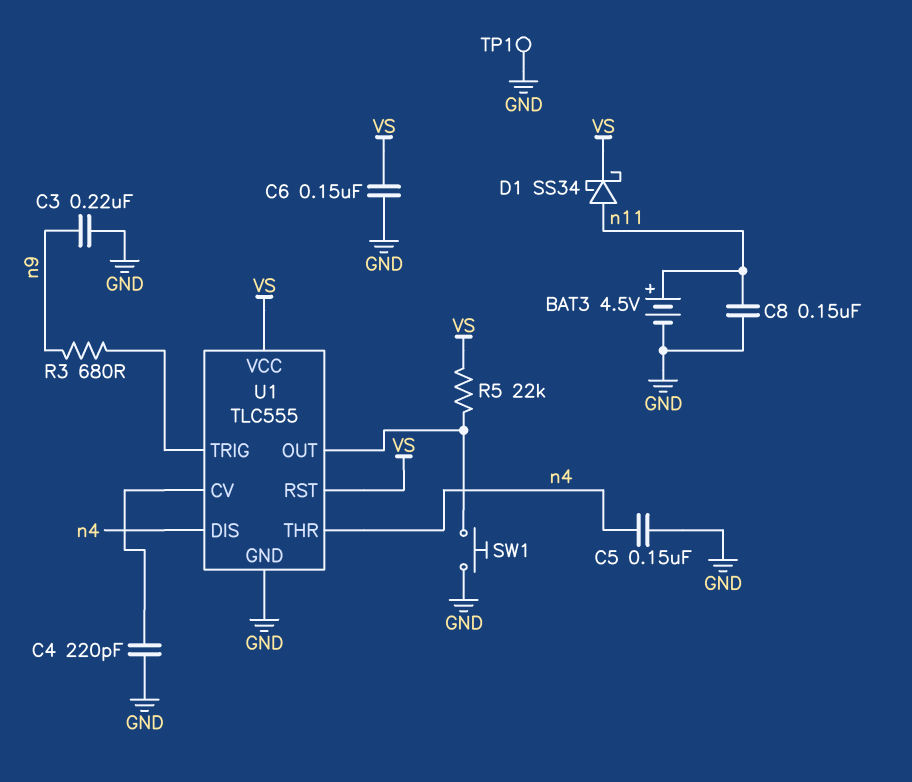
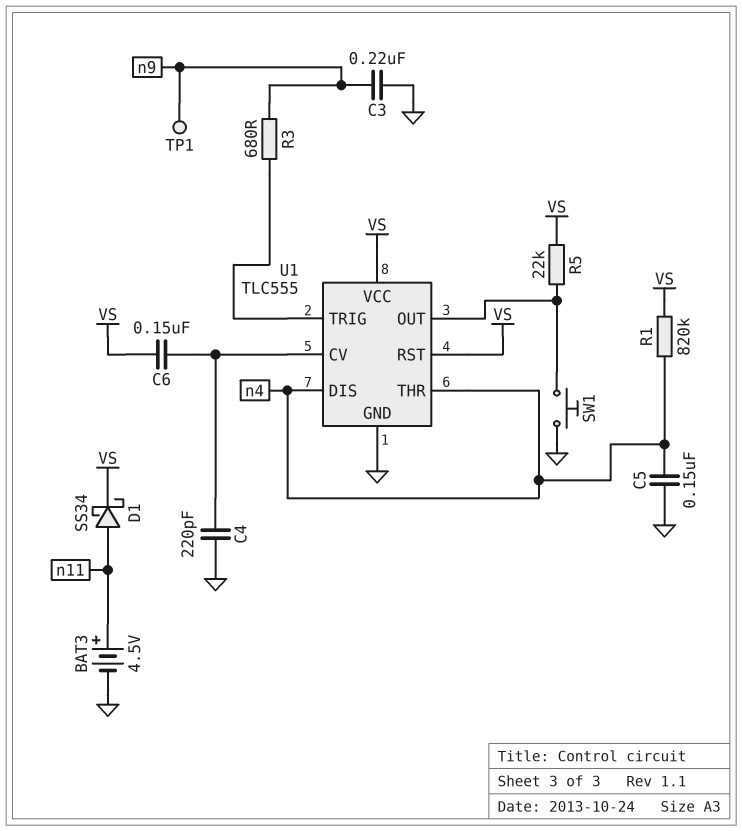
C6: 150nF (GND, VS) -> 150nF (U1/CV, VS)
C8: 150nF (GND, n11) -> none
R1: none -> 820k (VS, n4)
TP1: test point (GND) -> test point (n9)

